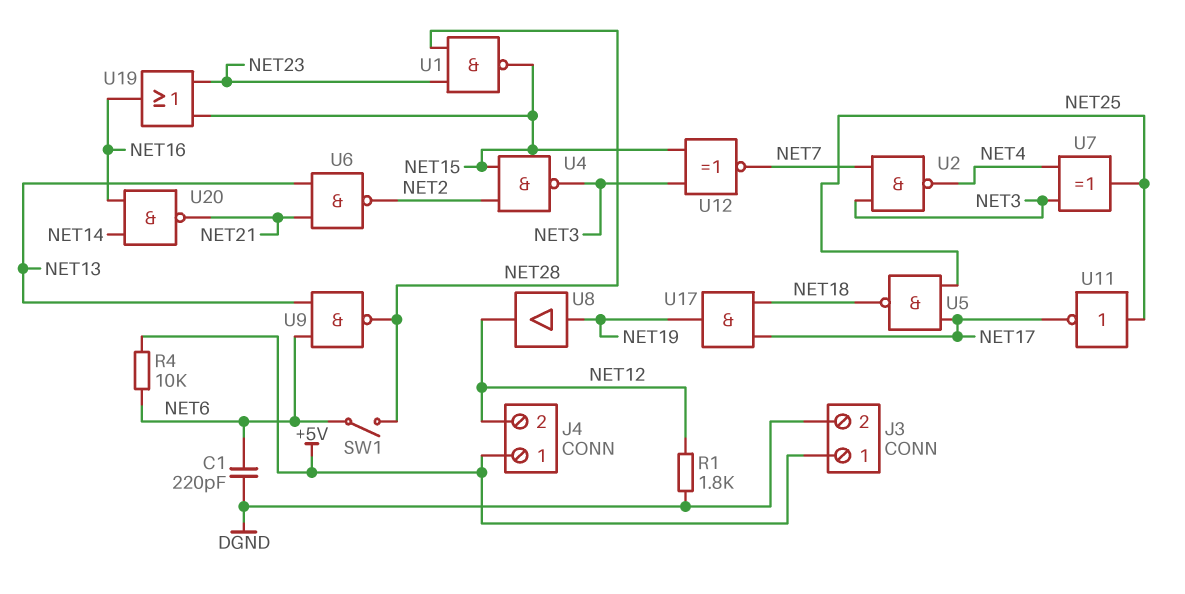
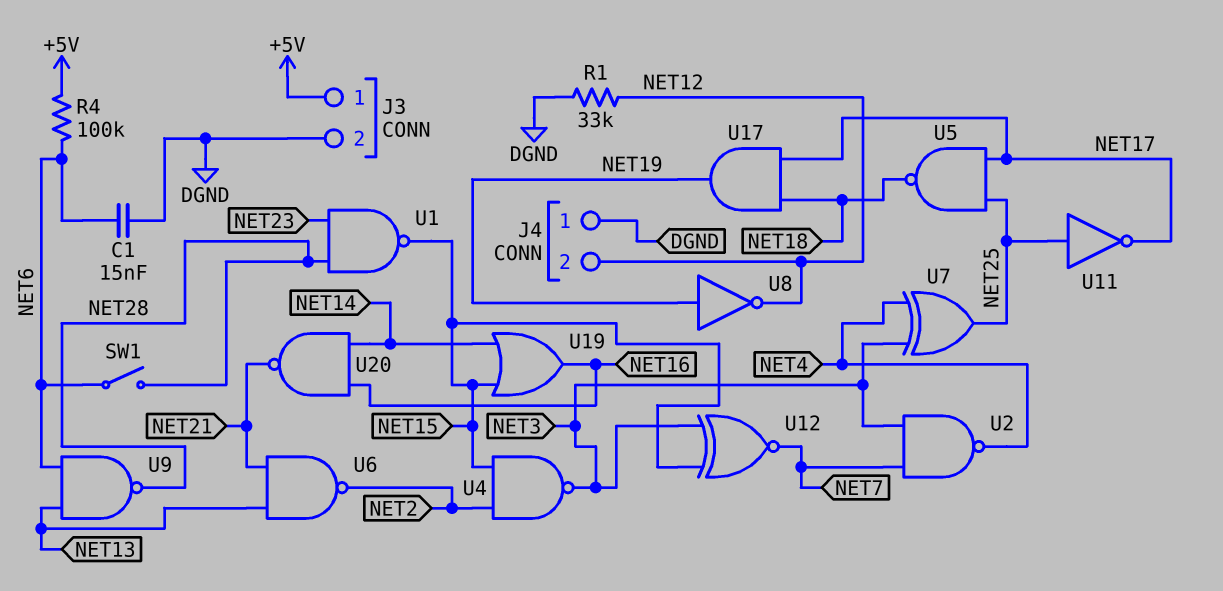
C1: 220pF (DGND, NET6) -> 15nF (DGND, NET6)
J4 pin 1: +5V -> DGND
R1: 1.8k (DGND, NET12) -> 33k (DGND, NET12)
R4: 10k (+5V, NET6) -> 100k (+5V, NET6)
U8: buffer (in NET19, out NET12) -> NOT (in NET19, out NET12)
U19: OR (in NET15, in NET23, out NET16) -> OR (in NET14, in NET15, out NET16)

